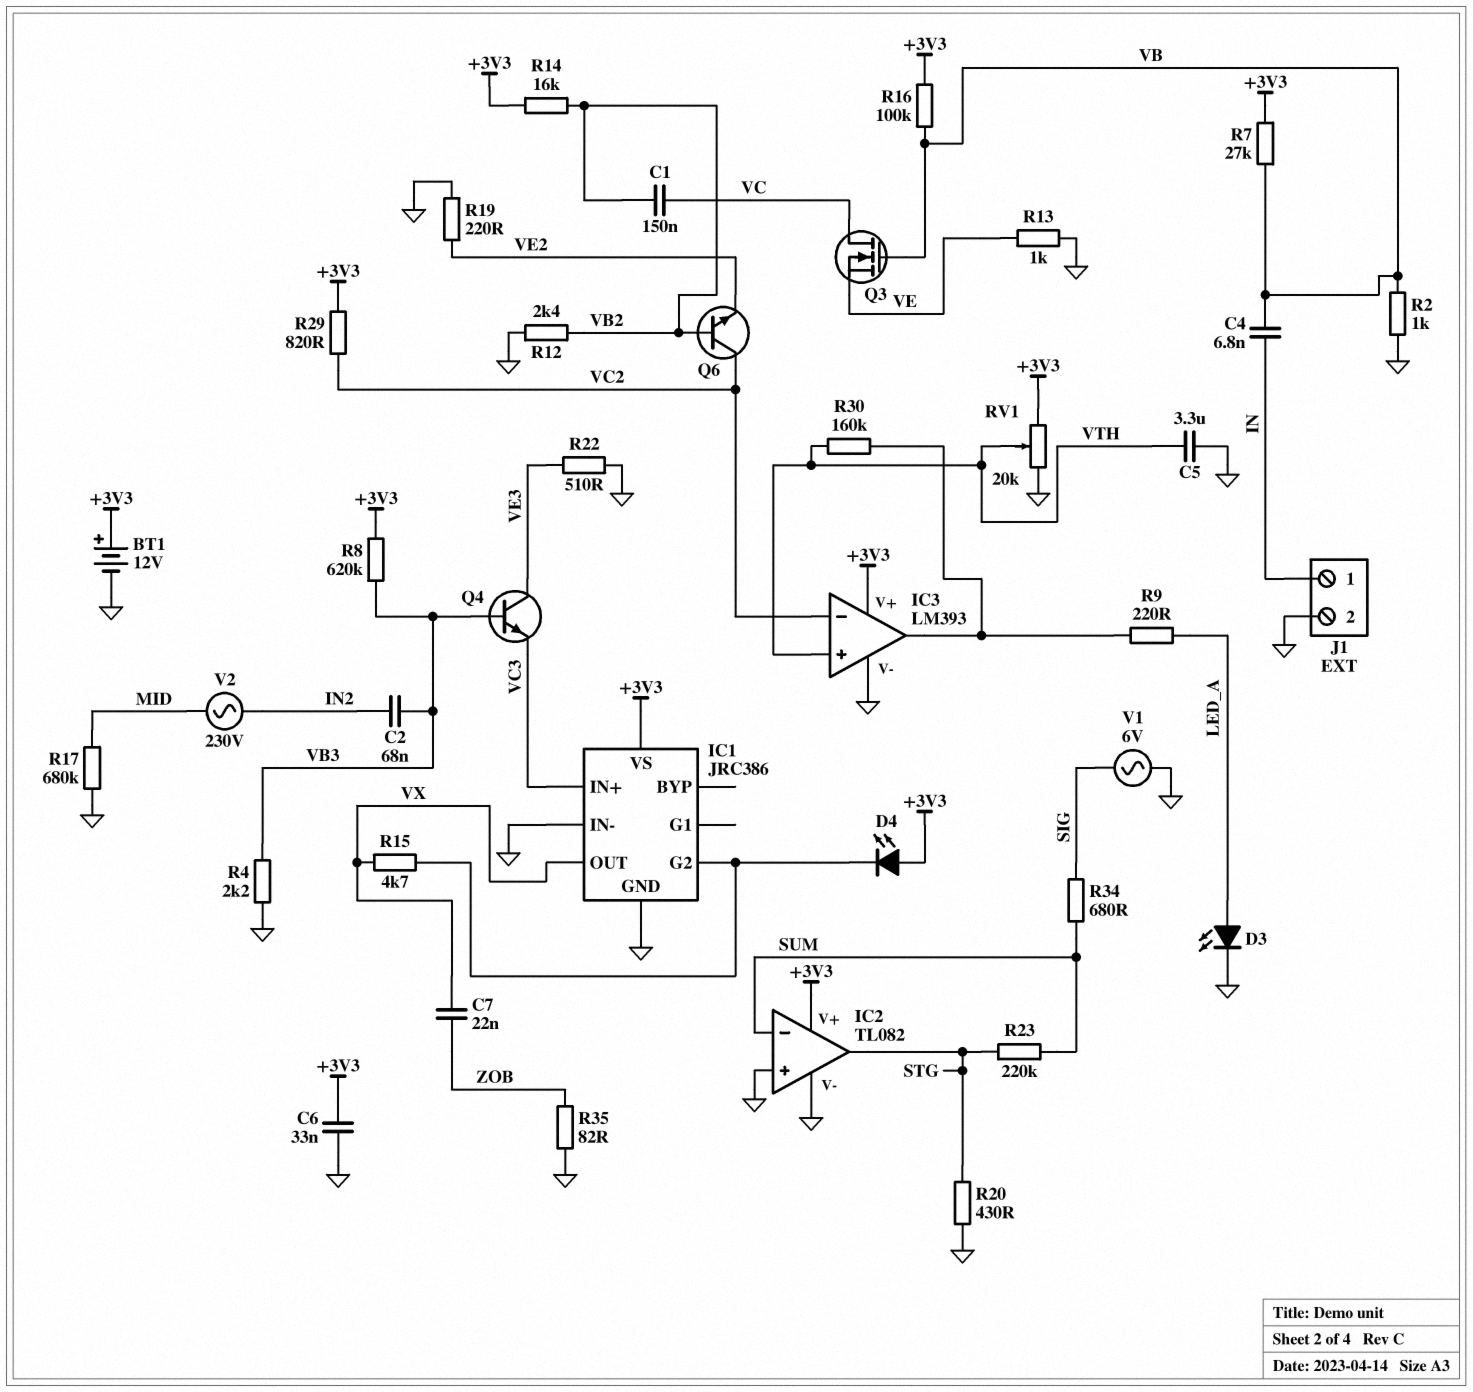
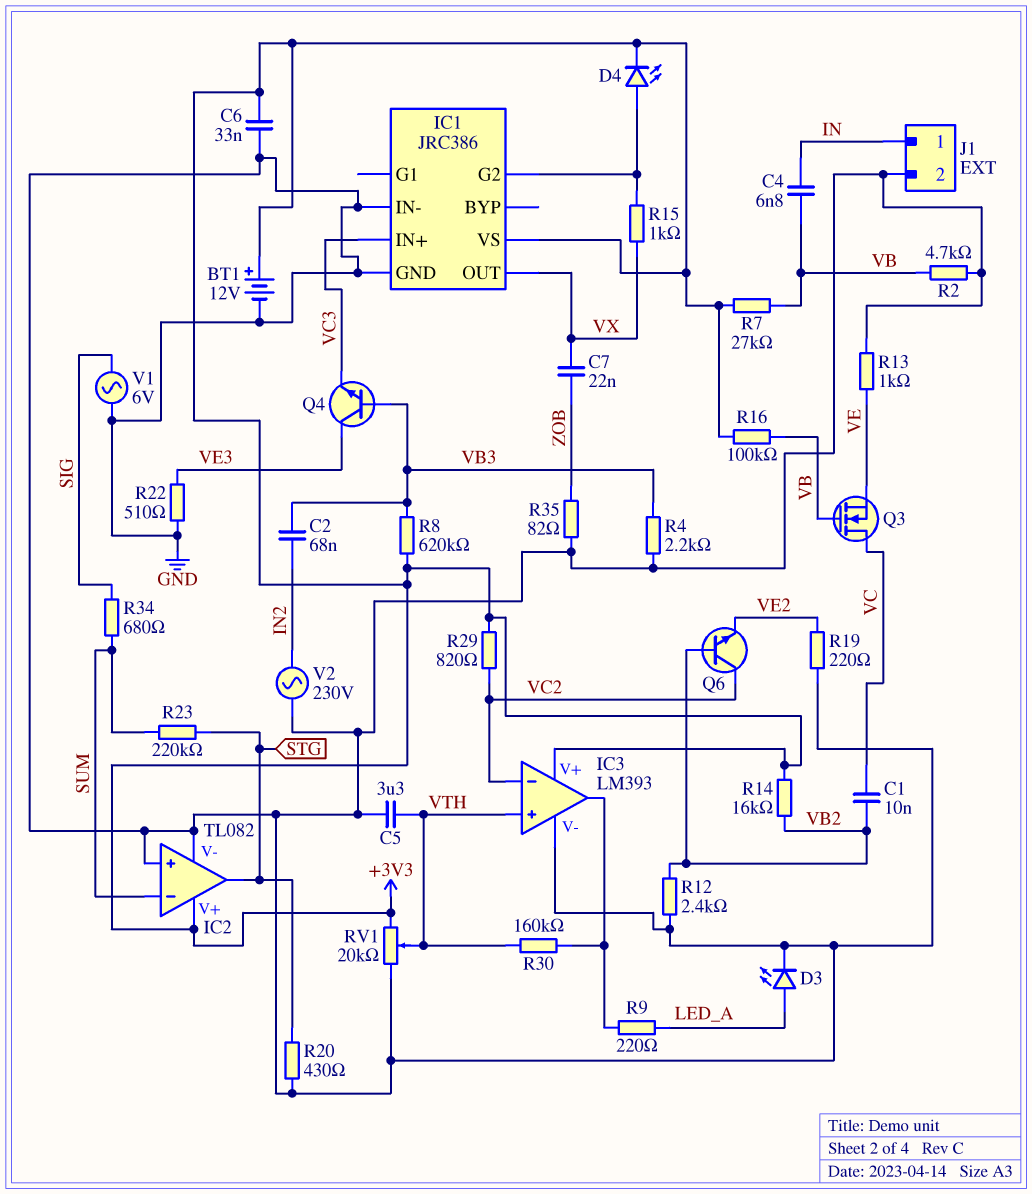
C1: 150nF (VB2, VC) -> 10nF (VB2, VC)
D4: LED (A +3V3, K IC1/G2) -> LED (A IC1/G2, K +3V3)
R2: 1k (GND, VB) -> 4.7k (GND, VB)
R15: 4.7k (IC1/G2, VX) -> 1k (IC1/G2, VX)
R17: 680k (GND, MID) -> none
V2: AC 230V (IN2, MID) -> AC 230V (GND, IN2)

